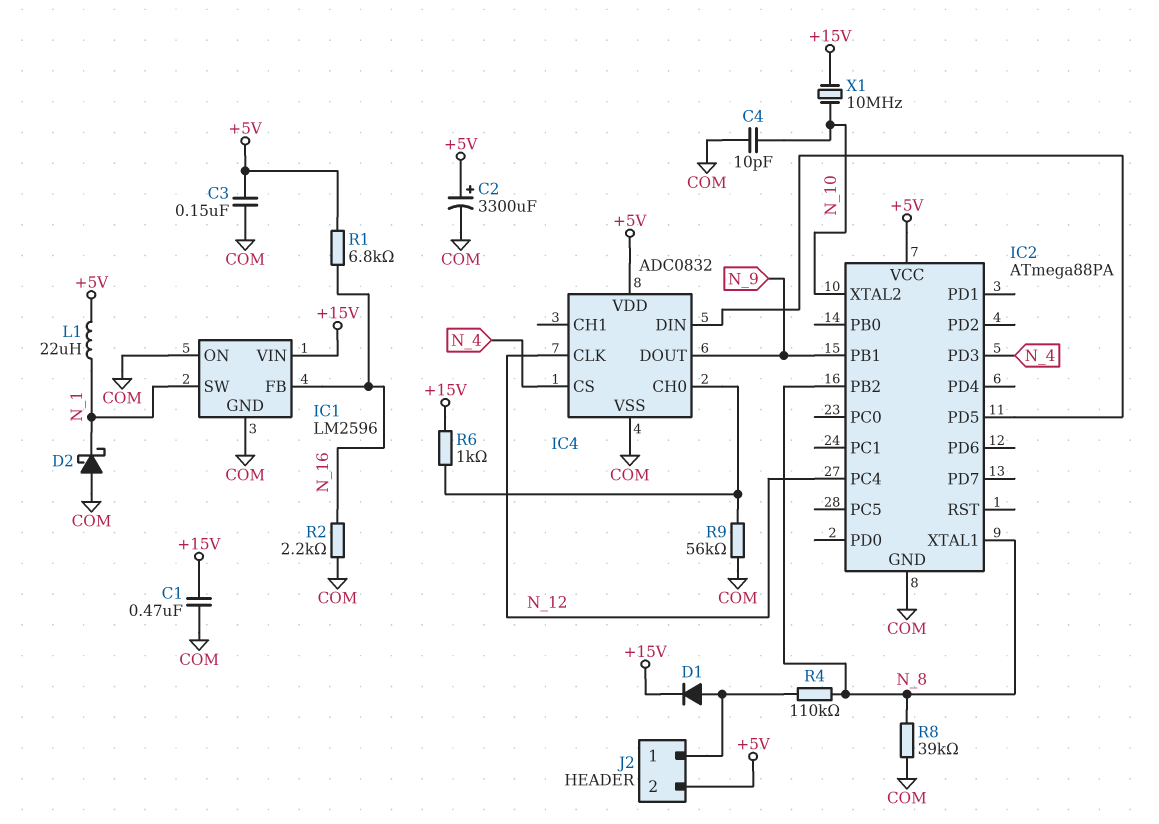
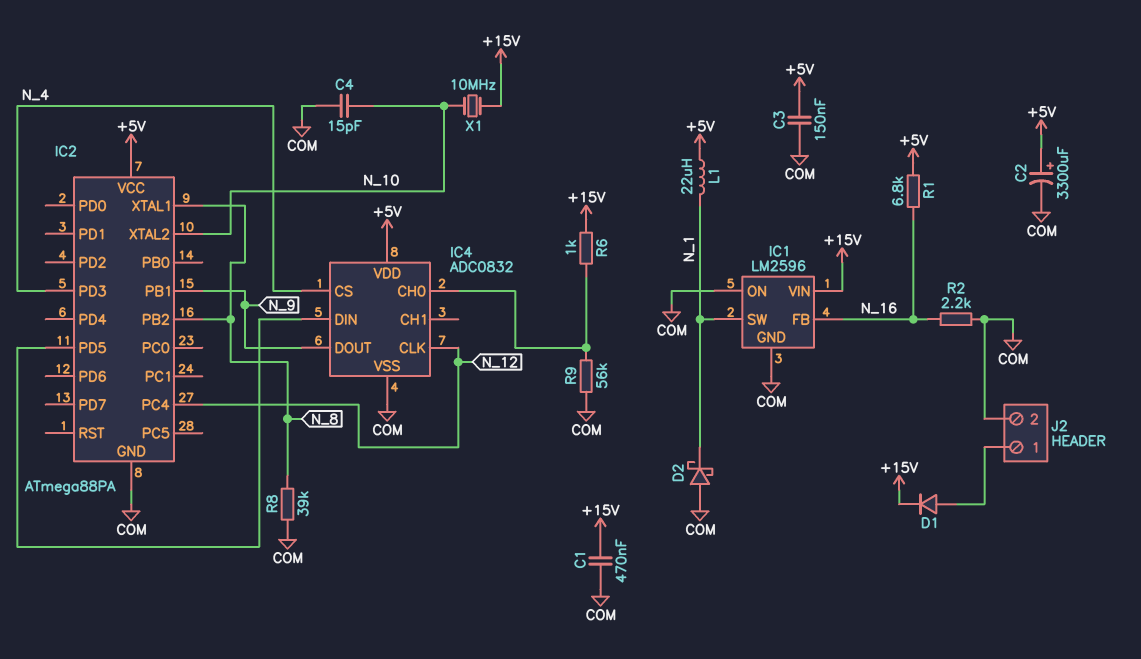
C4: 10pF (COM, N_10) -> 15pF (COM, N_10)
J2 pin 2: +5V -> COM
R4: 110k (J2/1, N_8) -> none

